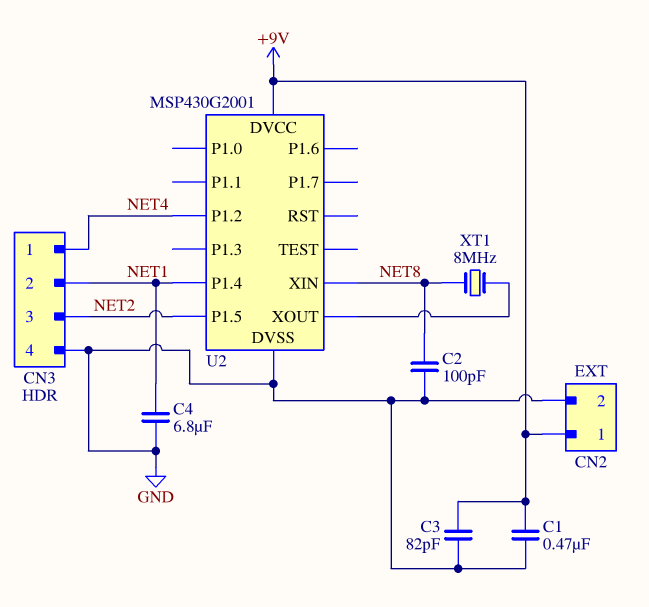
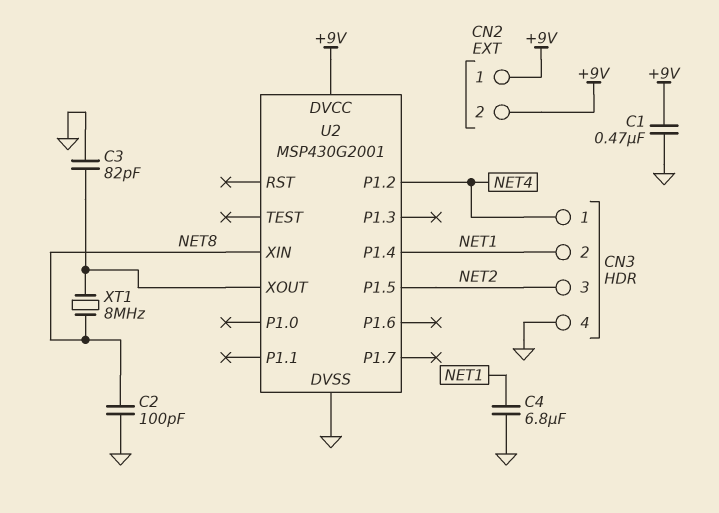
C3: 82pF (+9V, GND) -> 82pF (GND, U2/XOUT)
CN2 pin 2: GND -> +9V

